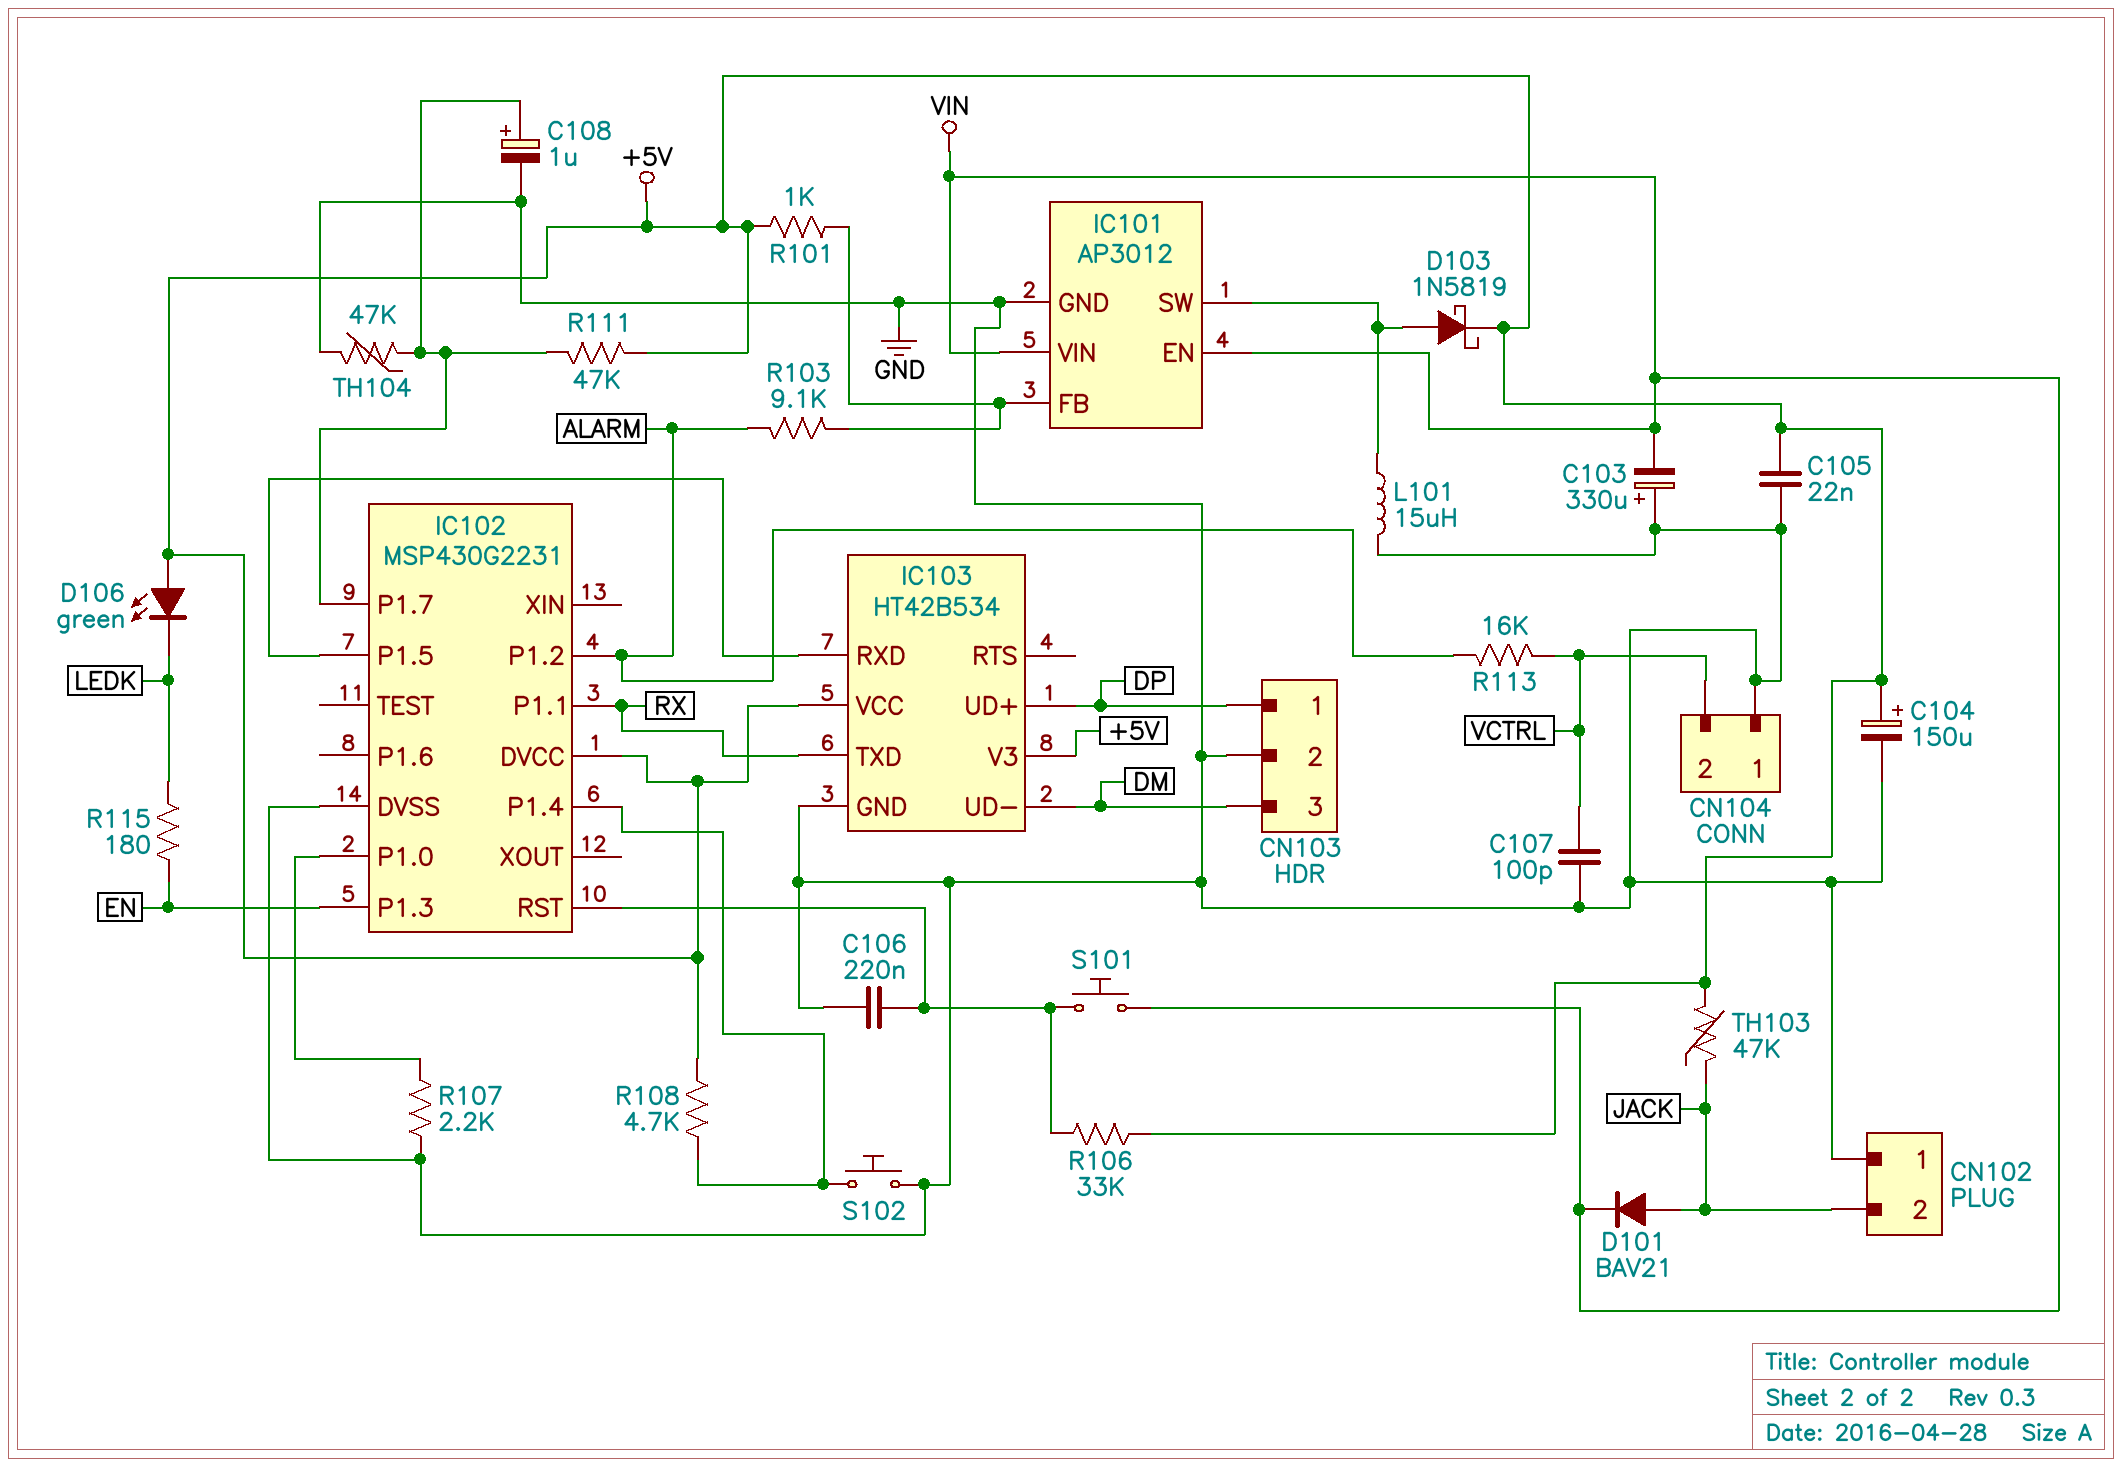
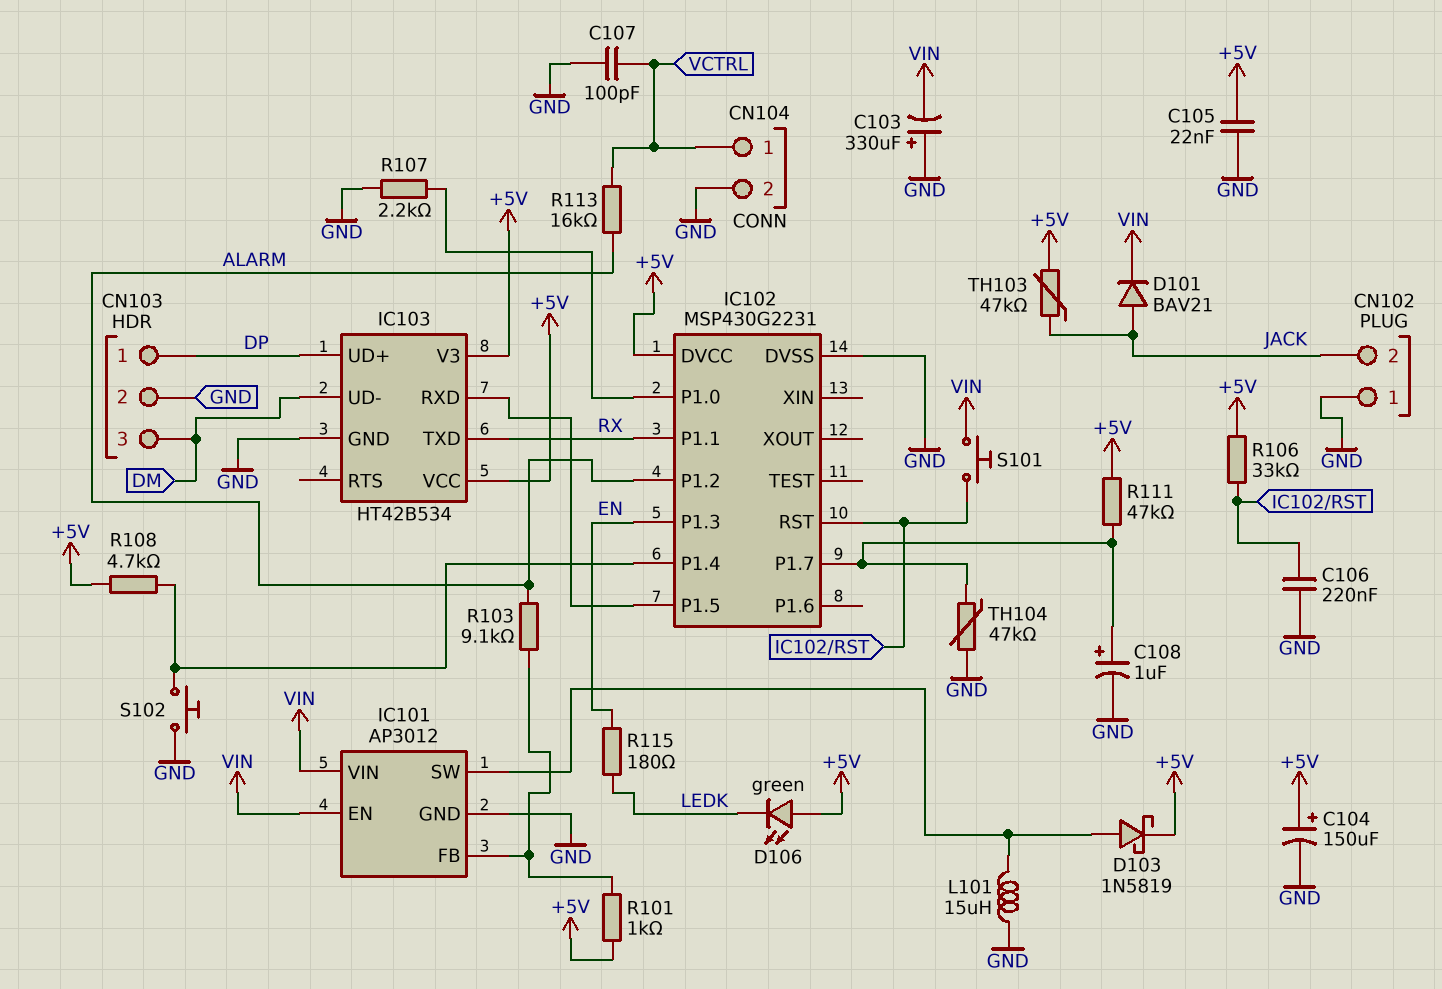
CN104 pin 1: GND -> VCTRL
CN104 pin 2: VCTRL -> GND

